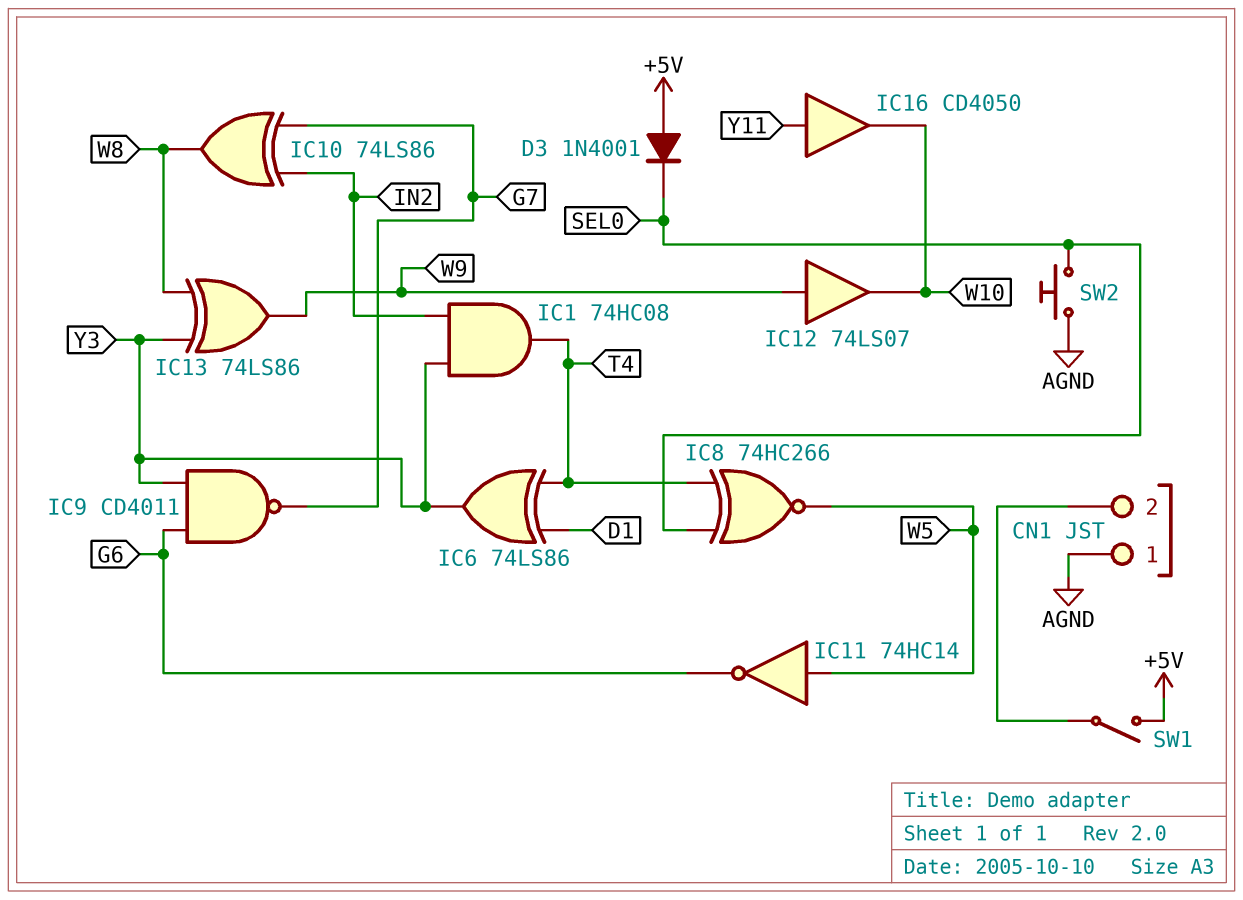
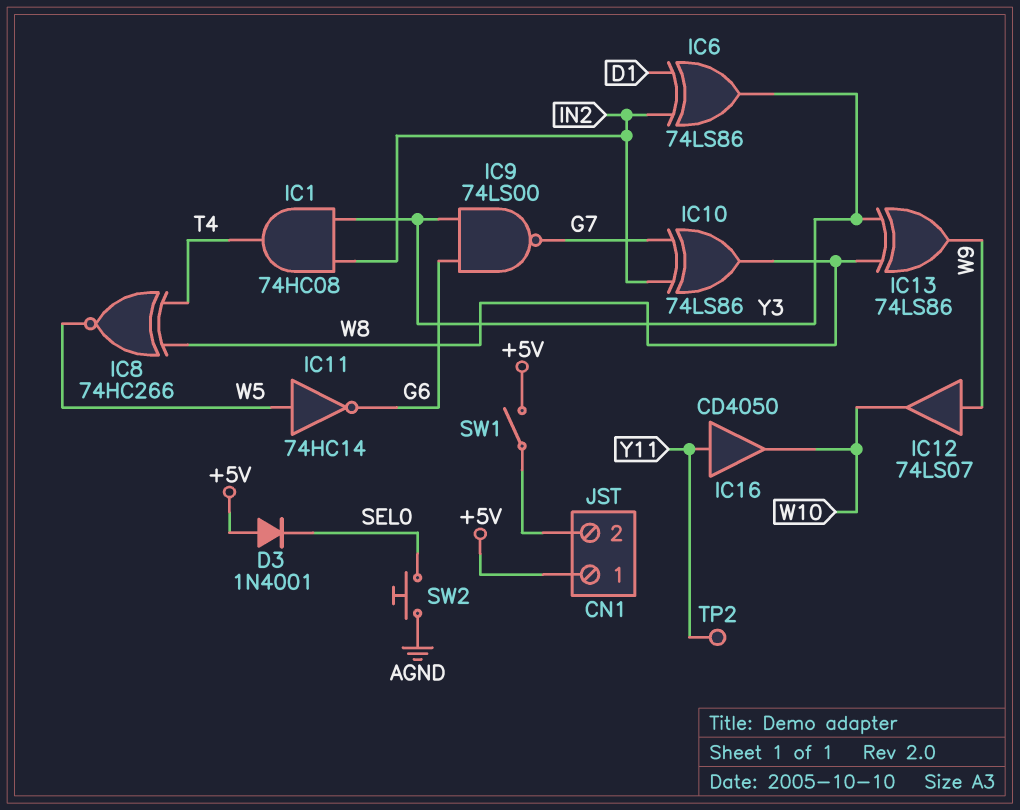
CN1 pin 1: AGND -> +5V
IC6: XOR 74LS86 (in D1, in T4, out Y3) -> XOR 74LS86 (in D1, in IN2, out Y3)
IC8: XNOR 74HC266 (in SEL0, in T4, out W5) -> XNOR 74HC266 (in T4, in W8, out W5)
IC9: NAND CD4011 (in G6, in Y3, out G7) -> NAND 74LS00 (in G6, in Y3, out G7)
TP2: none -> test point (Y11)

